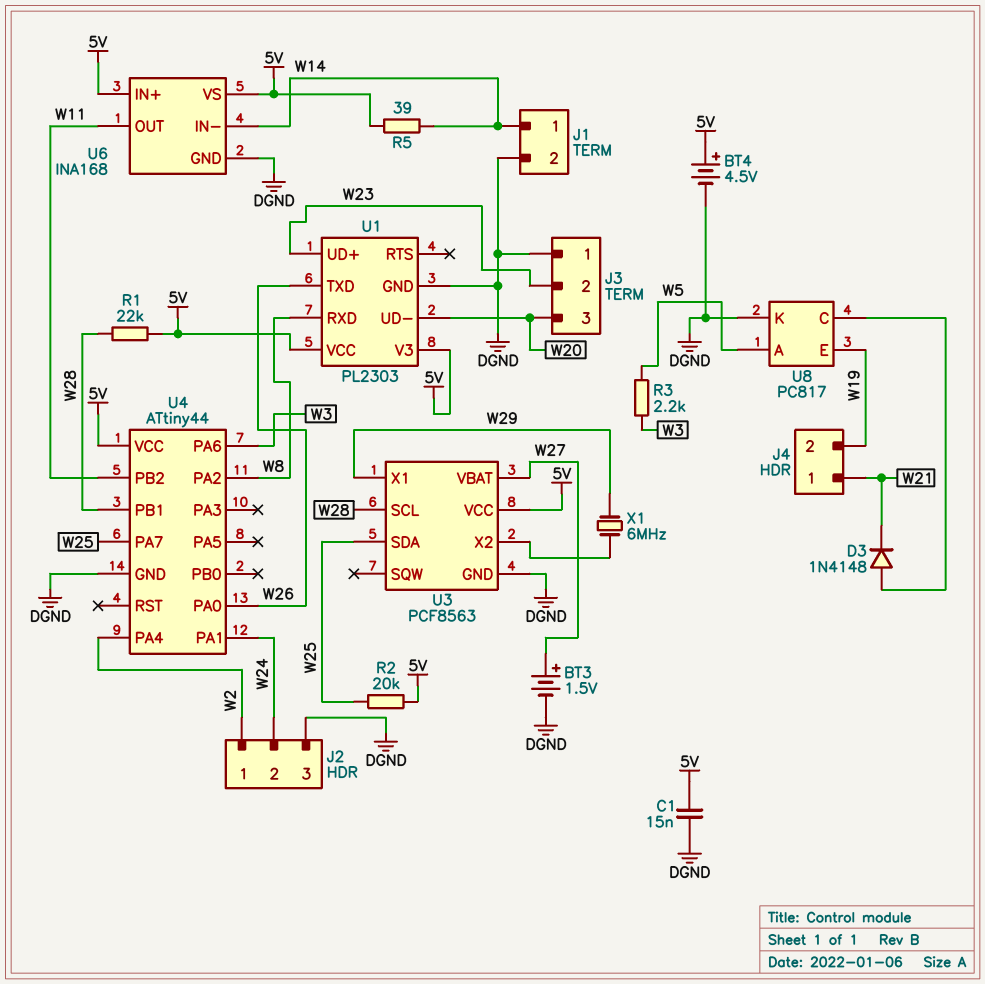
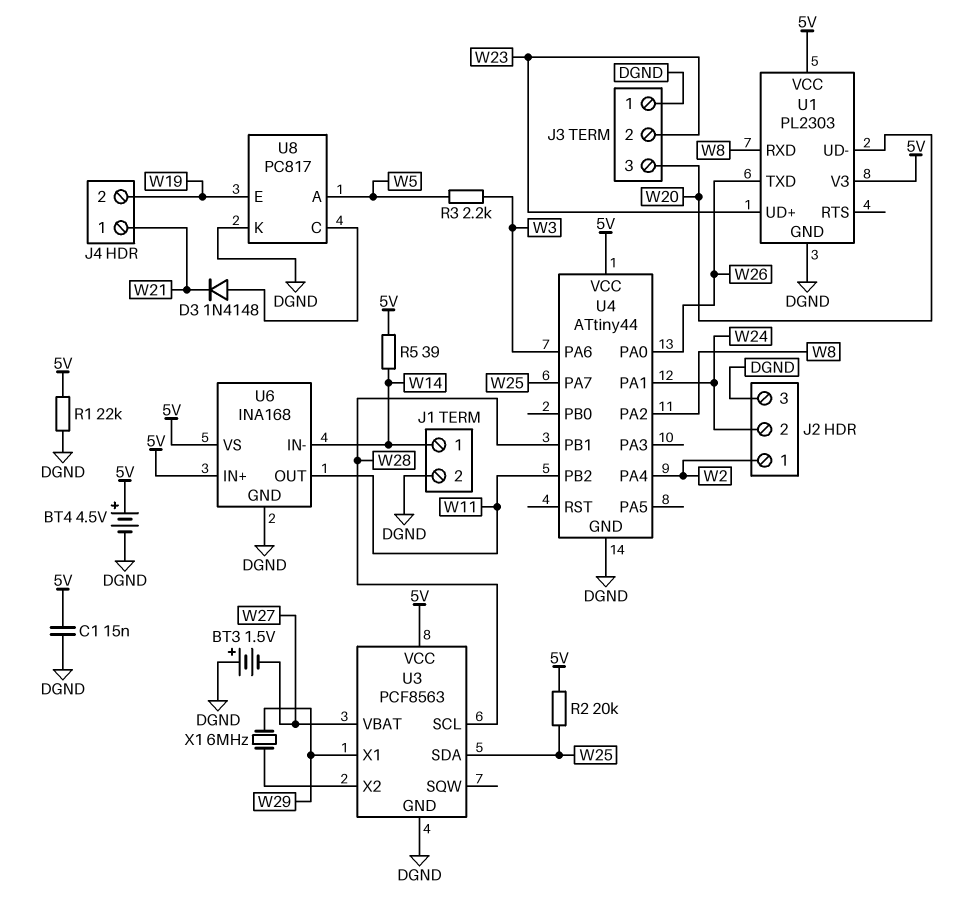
BT3: 1.5V (plus W27, minus DGND) -> 1.5V (plus DGND, minus W27)
R1: 22k (5V, W28) -> 22k (5V, DGND)

